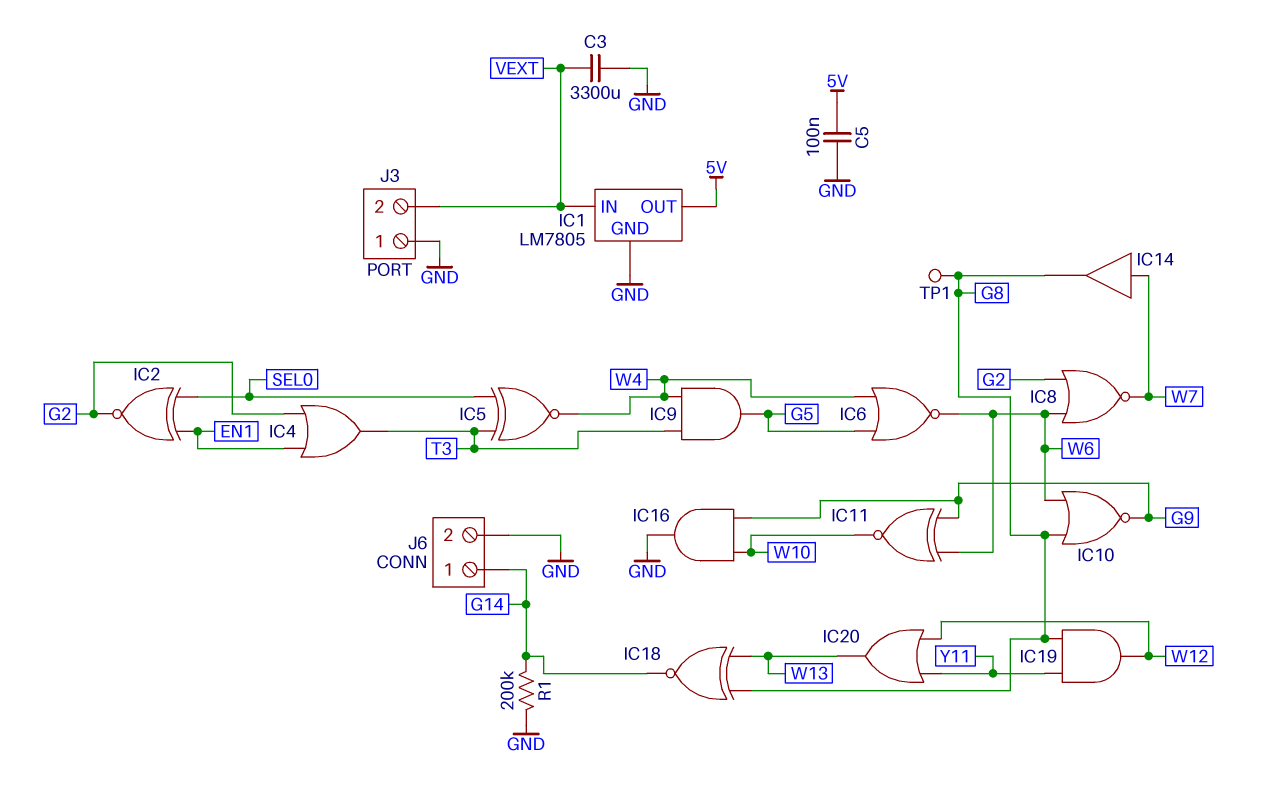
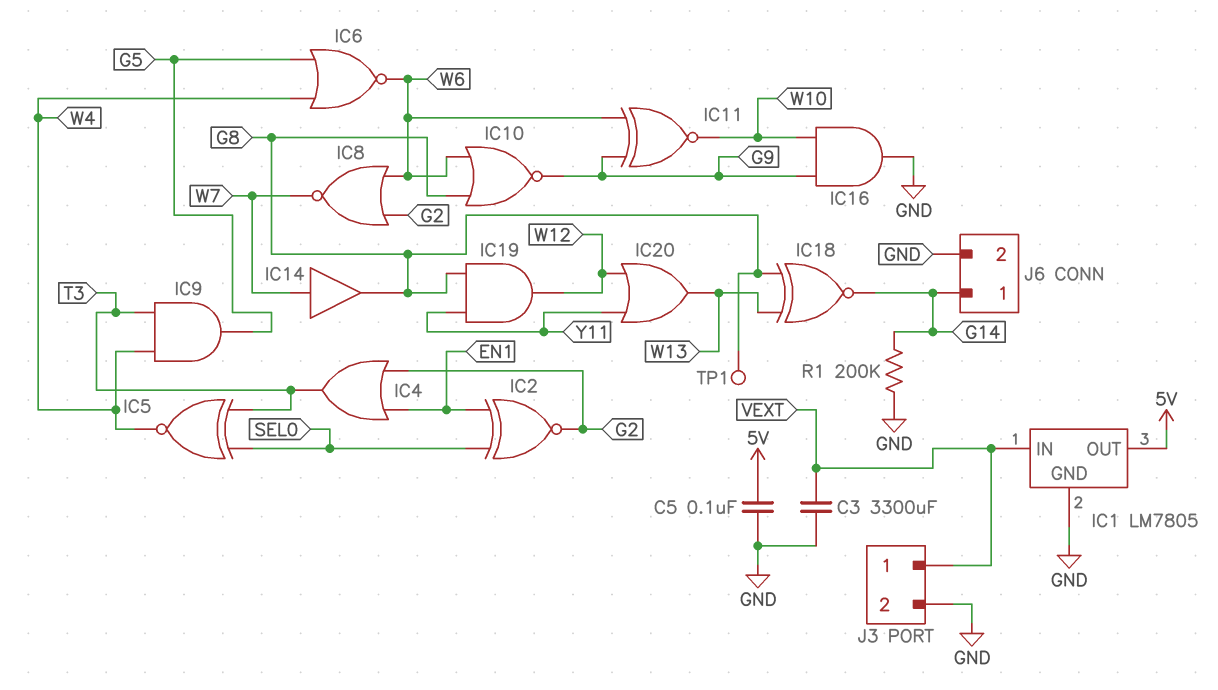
J3 pin 1: GND -> VEXT
J3 pin 2: VEXT -> GND

